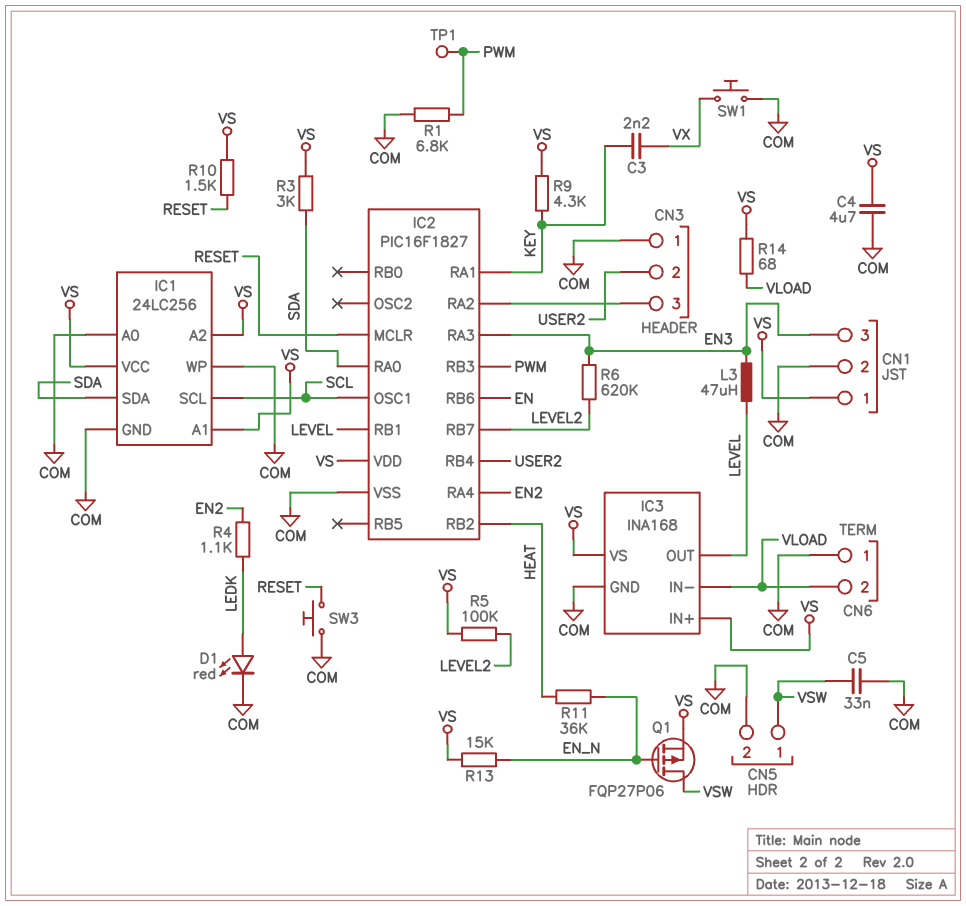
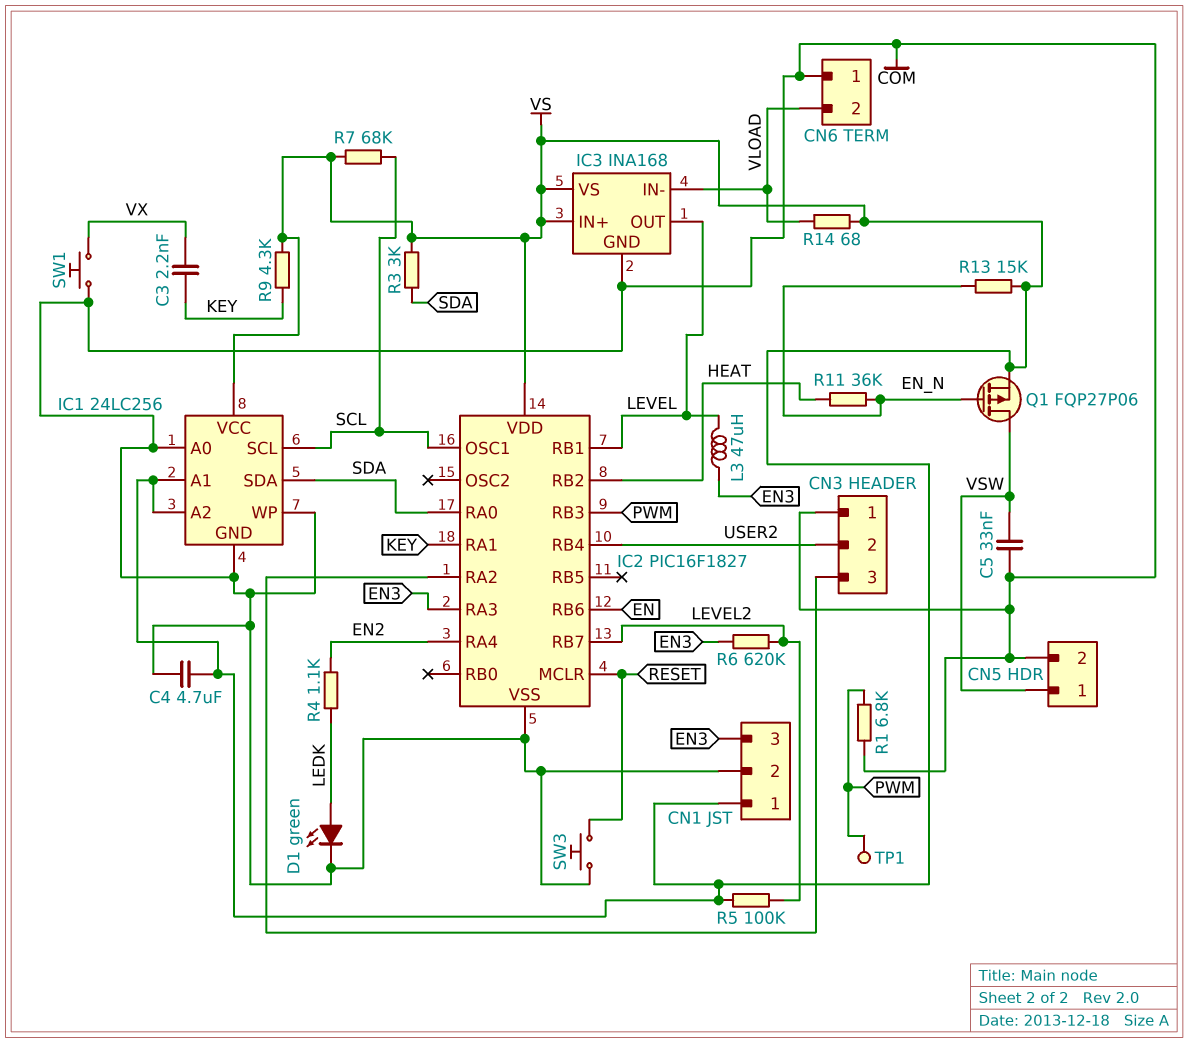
D1: LED red (A LEDK, K COM) -> LED green (A LEDK, K COM)
R7: none -> 68k (SCL, VS)
R10: 1.5k (RESET, VS) -> none

